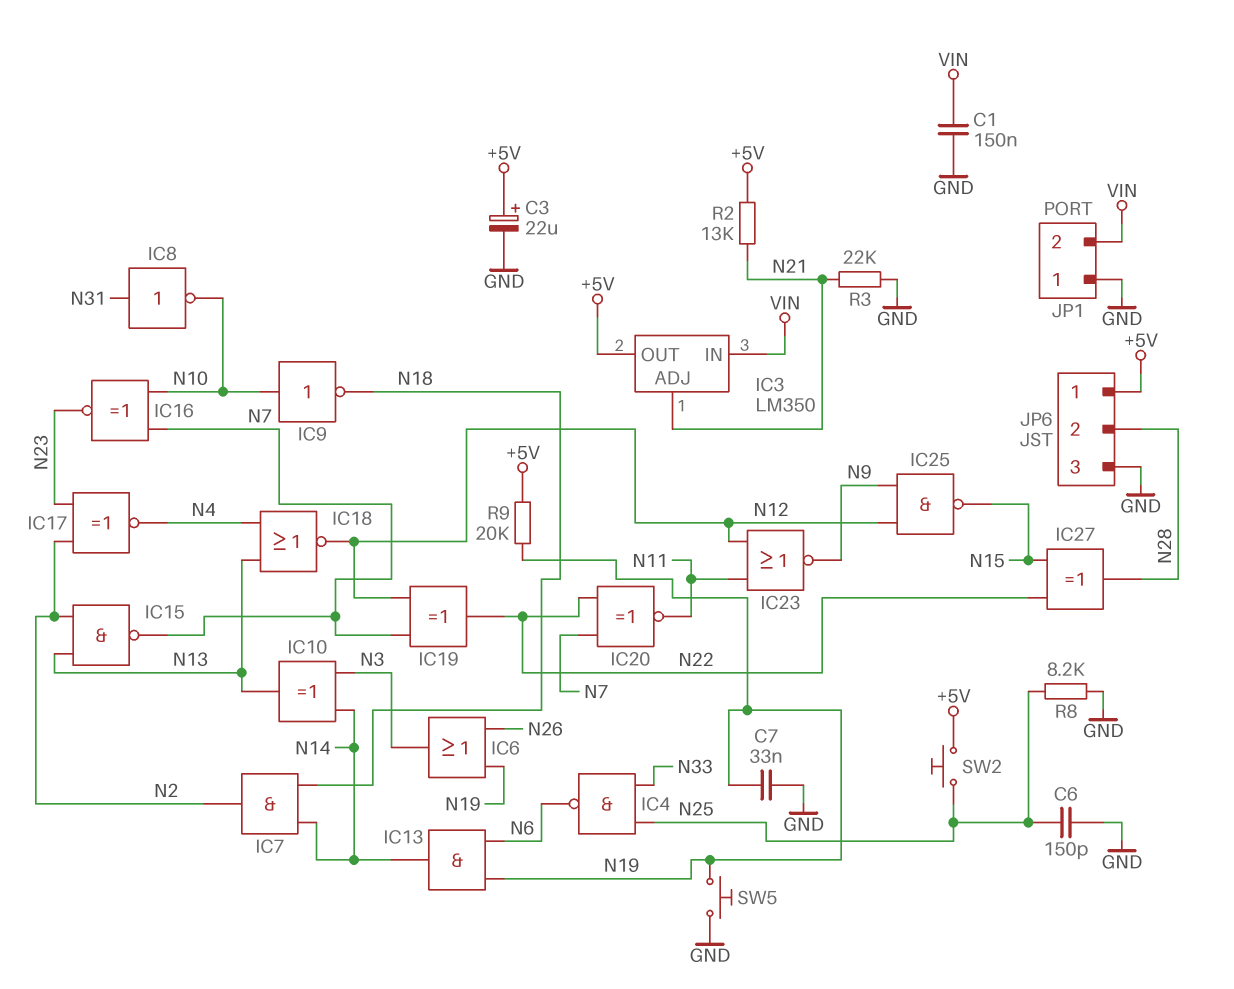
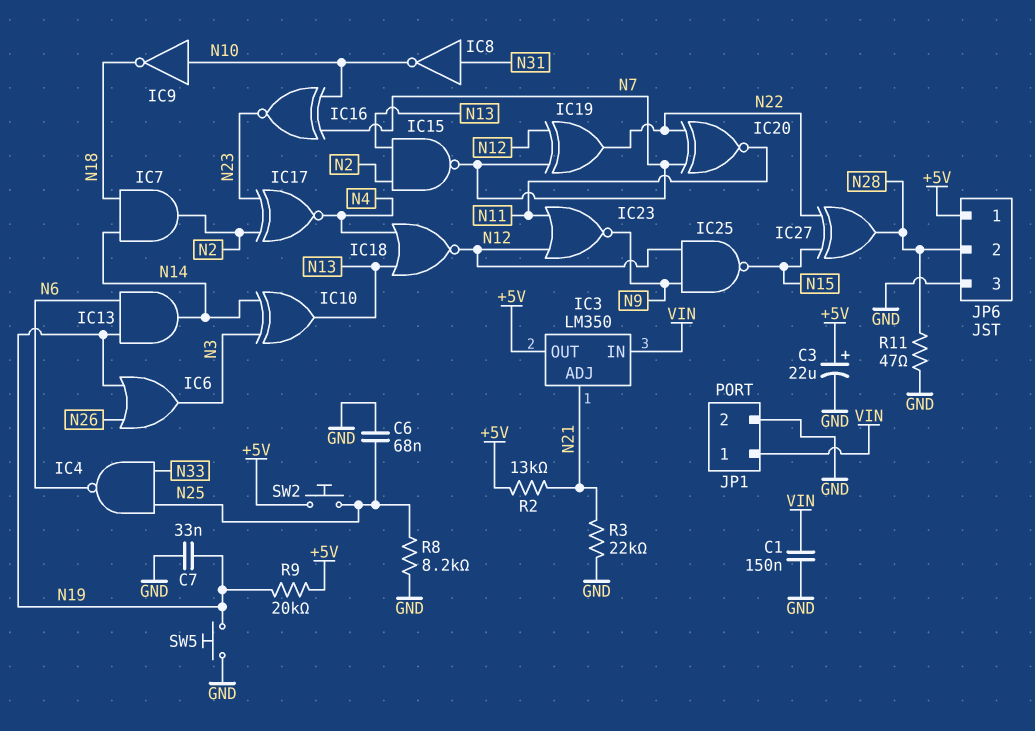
C6: 150pF (GND, N25) -> 68nF (GND, N25)
JP1 pin 1: GND -> VIN
JP1 pin 2: VIN -> GND
R11: none -> 47 (GND, N28)

